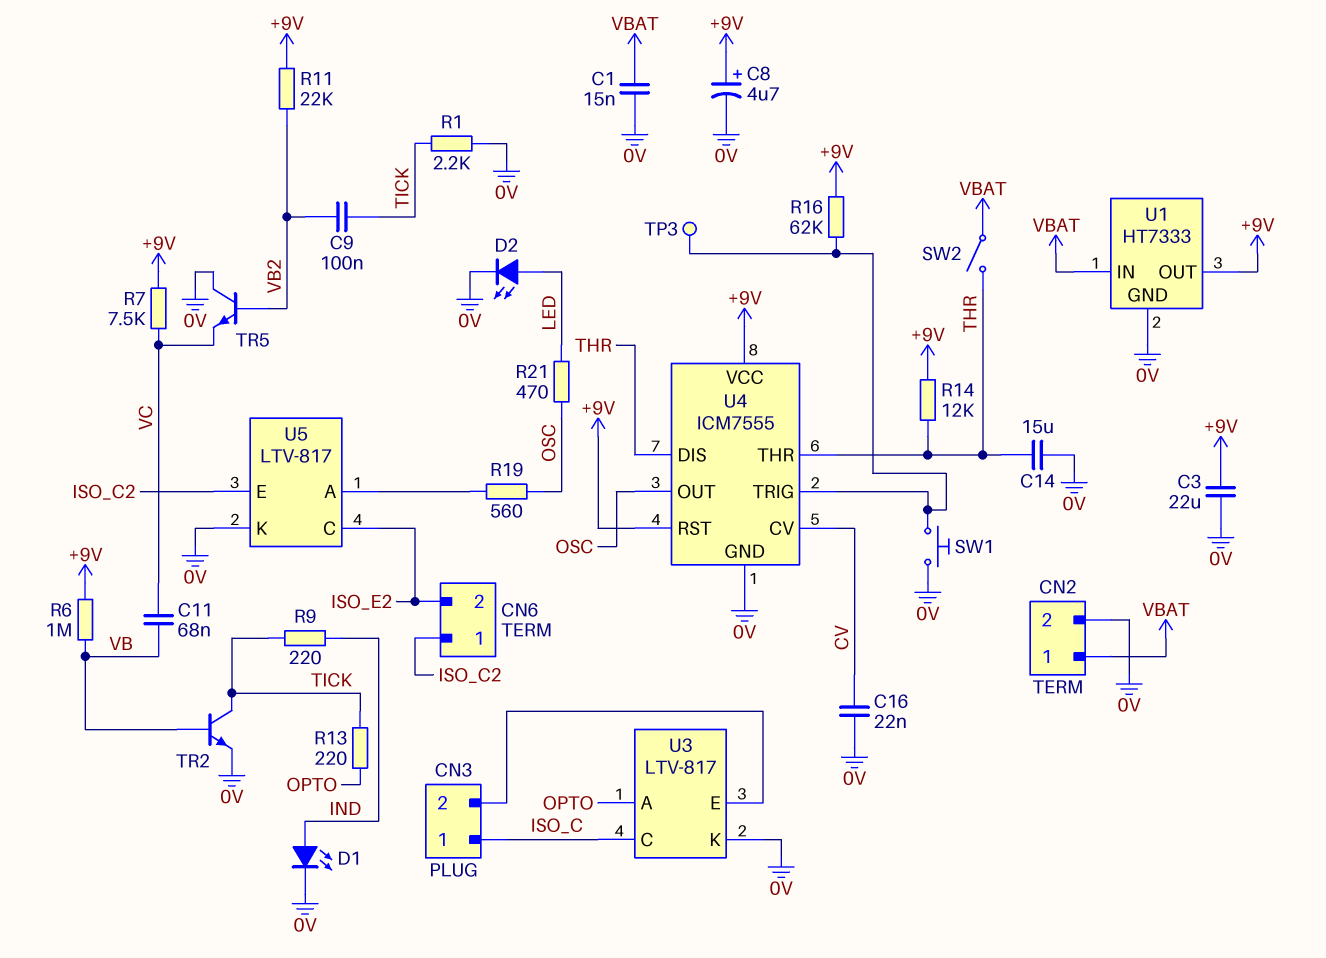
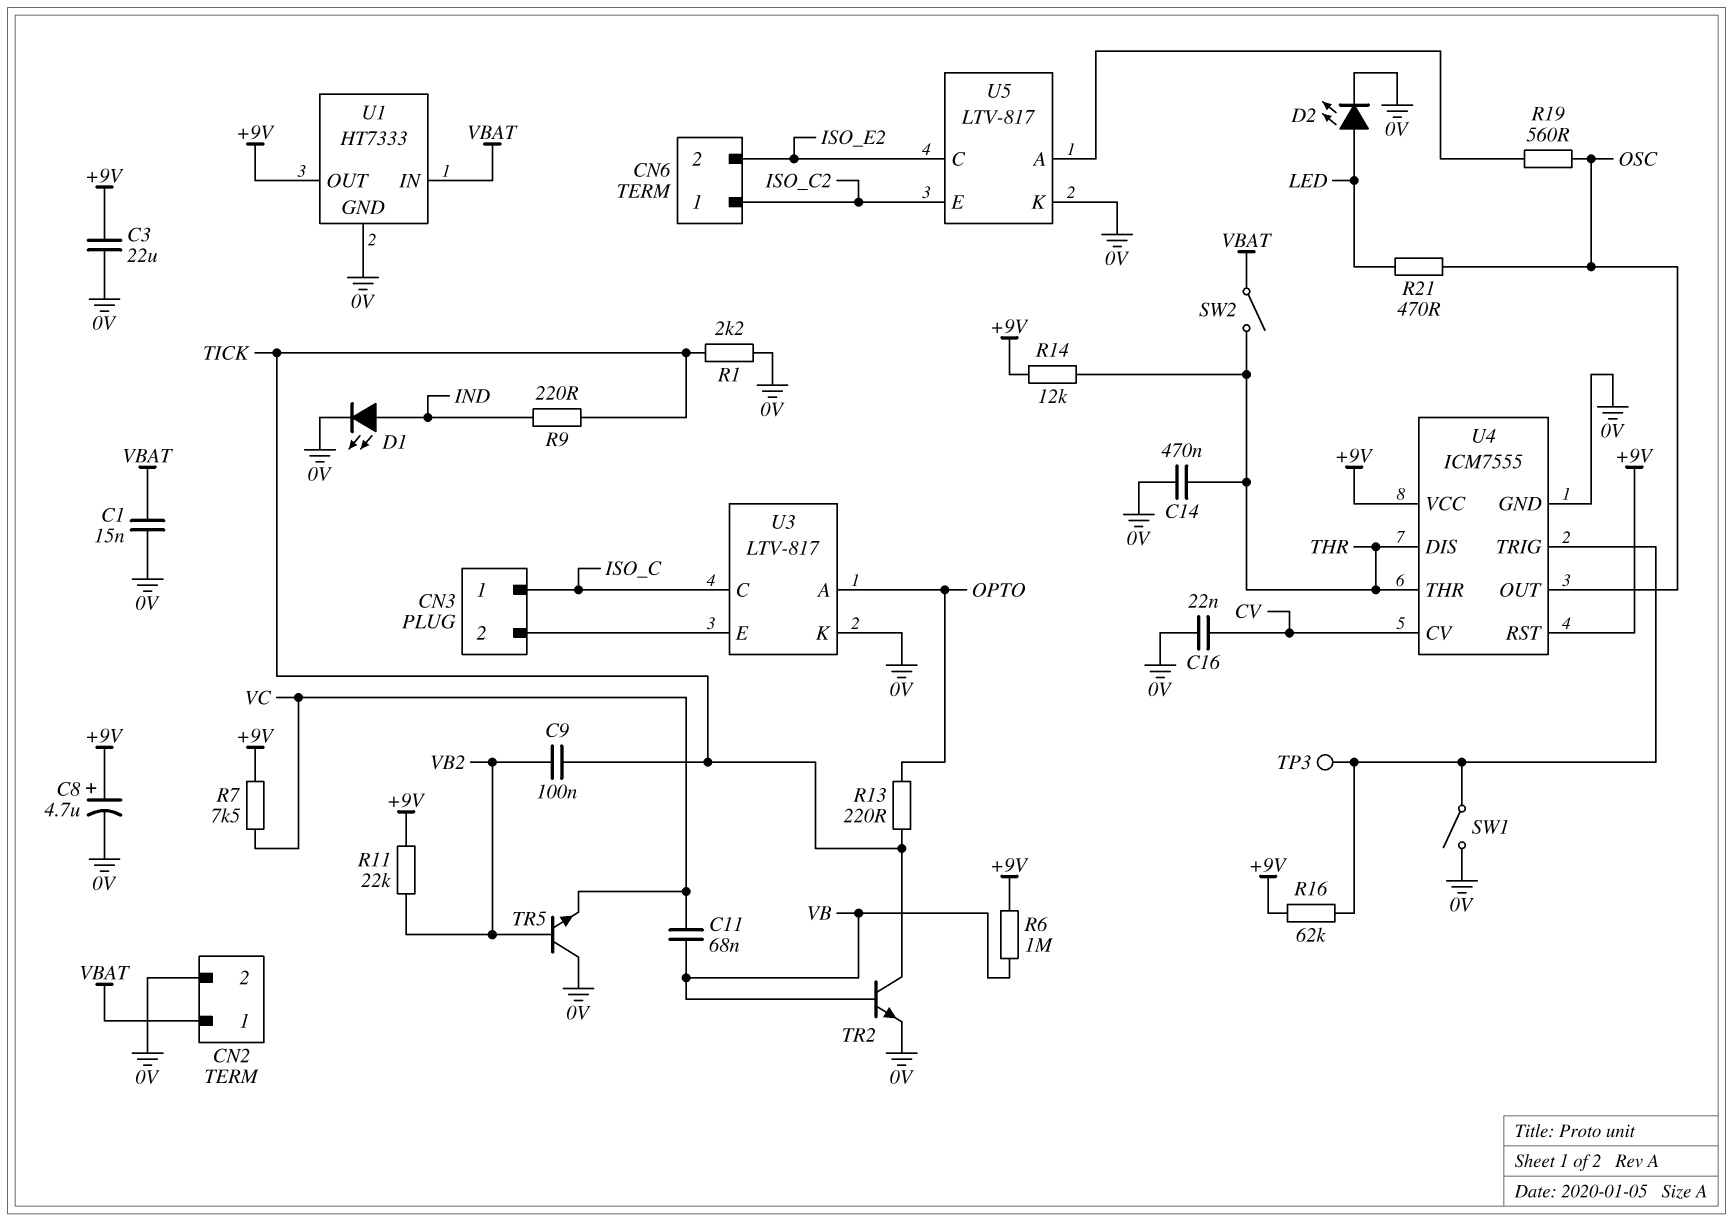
C14: 15uF (0V, THR) -> 470nF (0V, THR)
SW1: button (0V, U4/TRIG) -> switch (0V, U4/TRIG)

